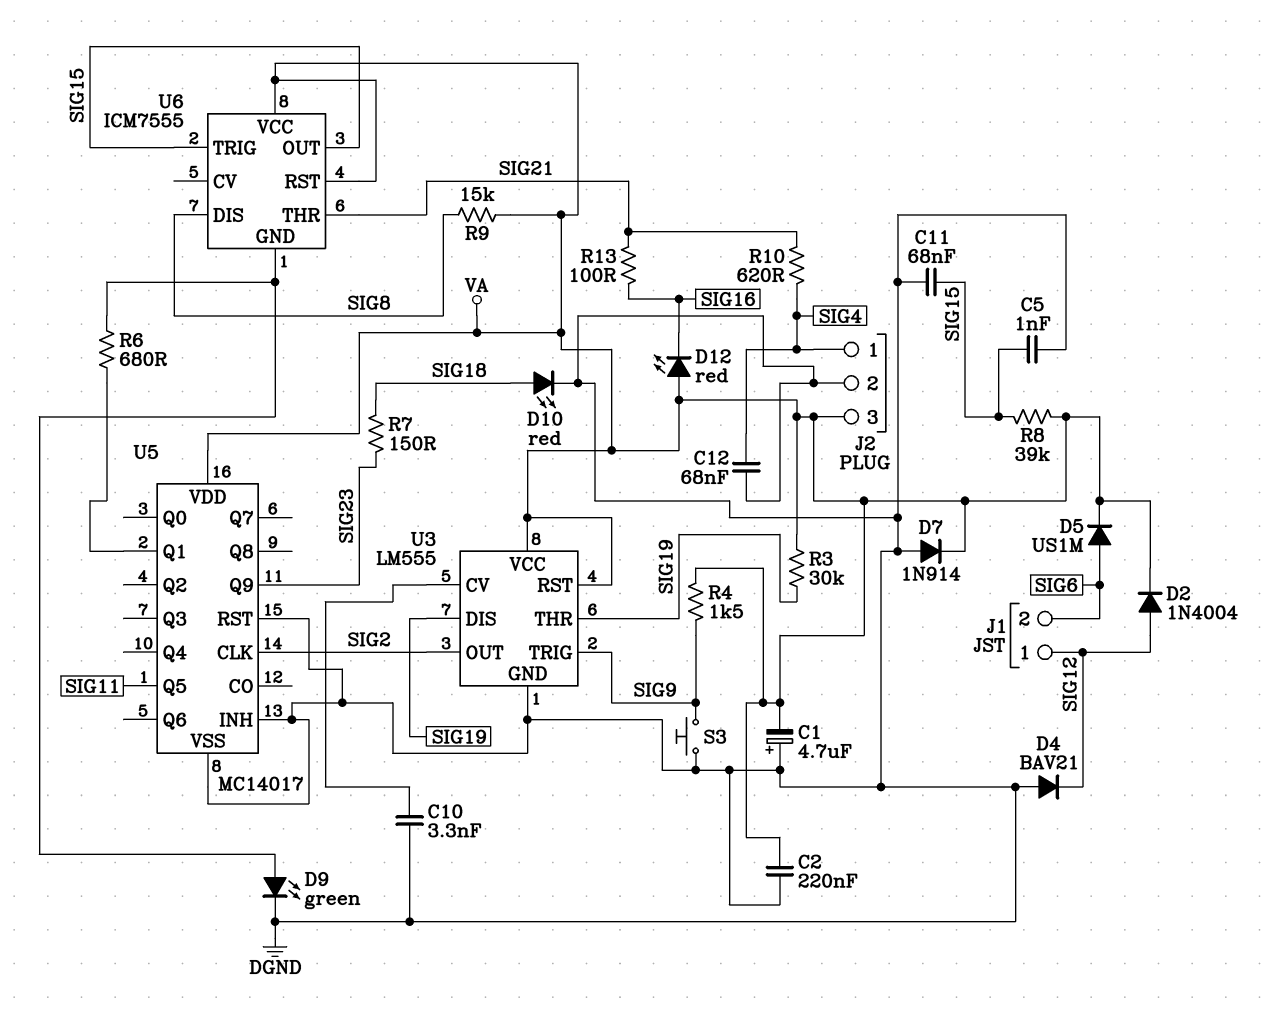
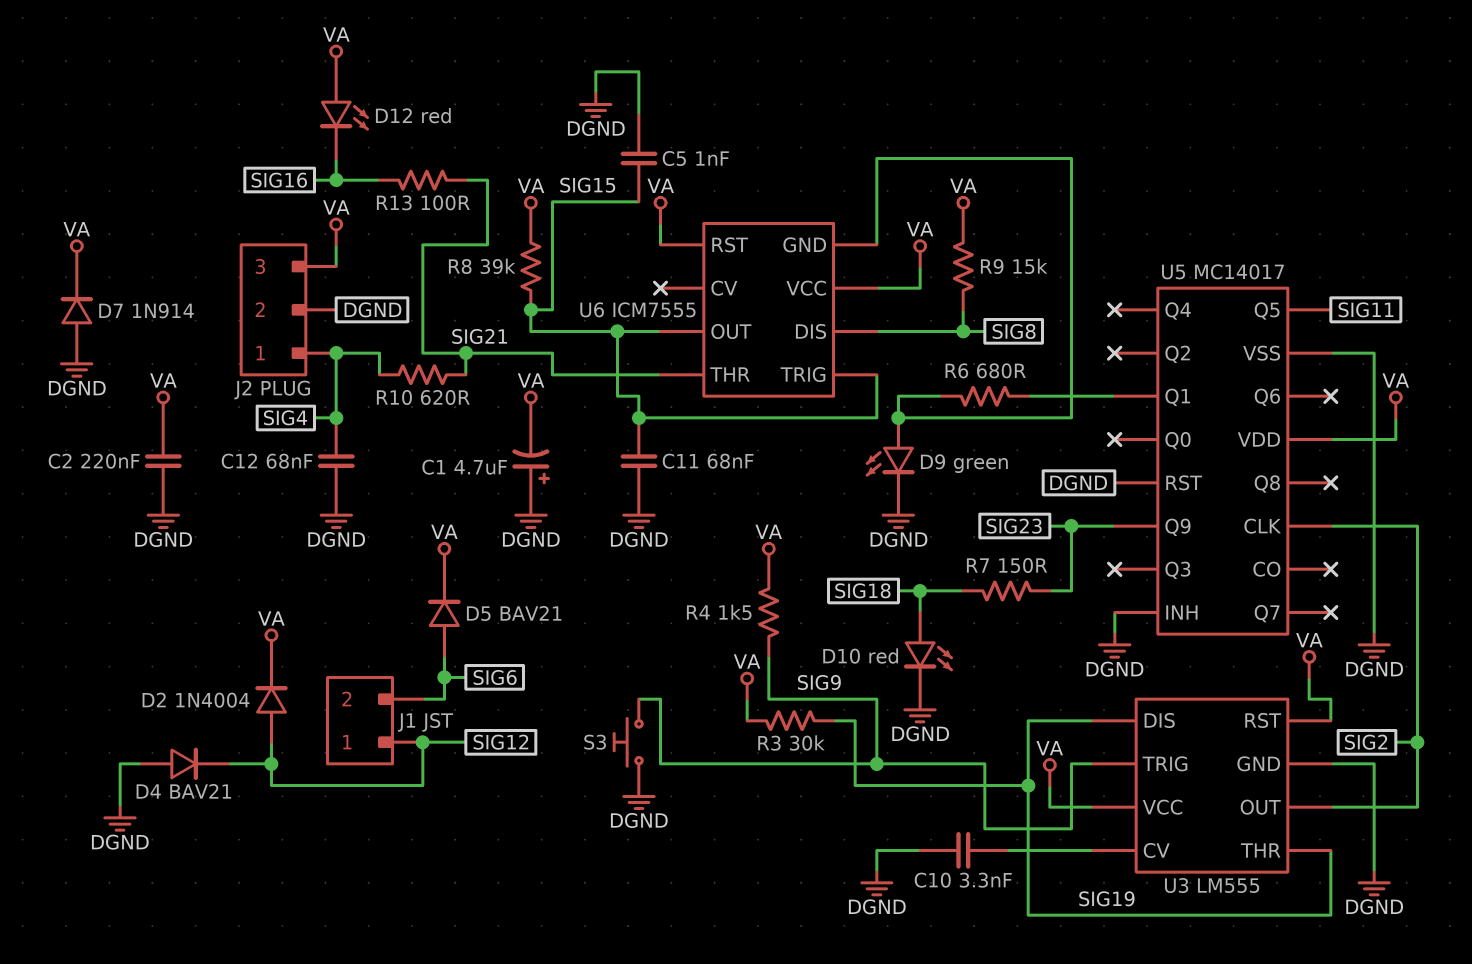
D5: diode US1M (A SIG6, K VA) -> diode BAV21 (A SIG6, K VA)

